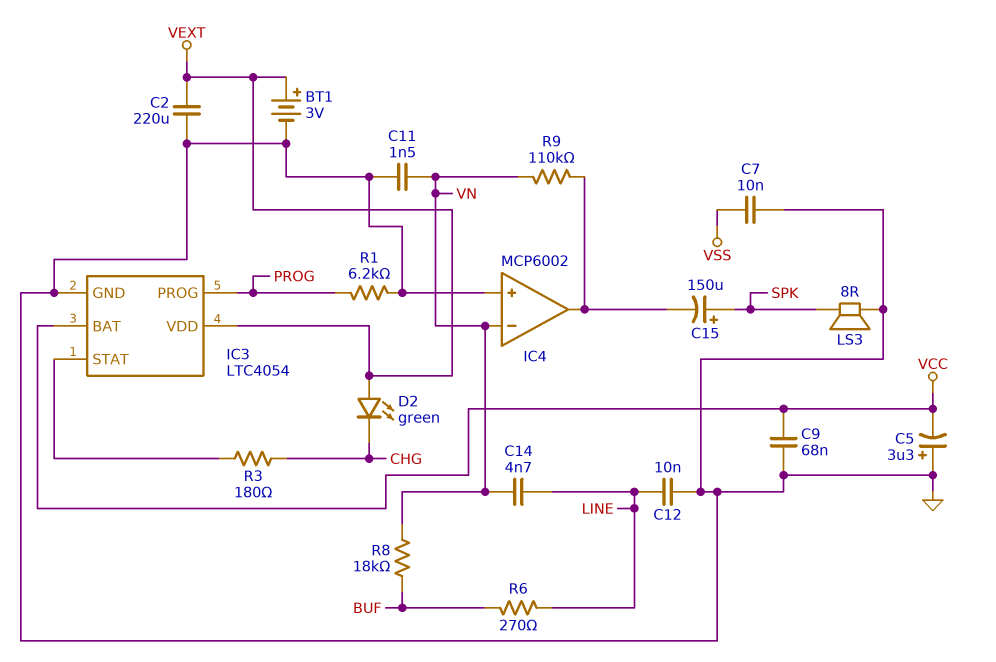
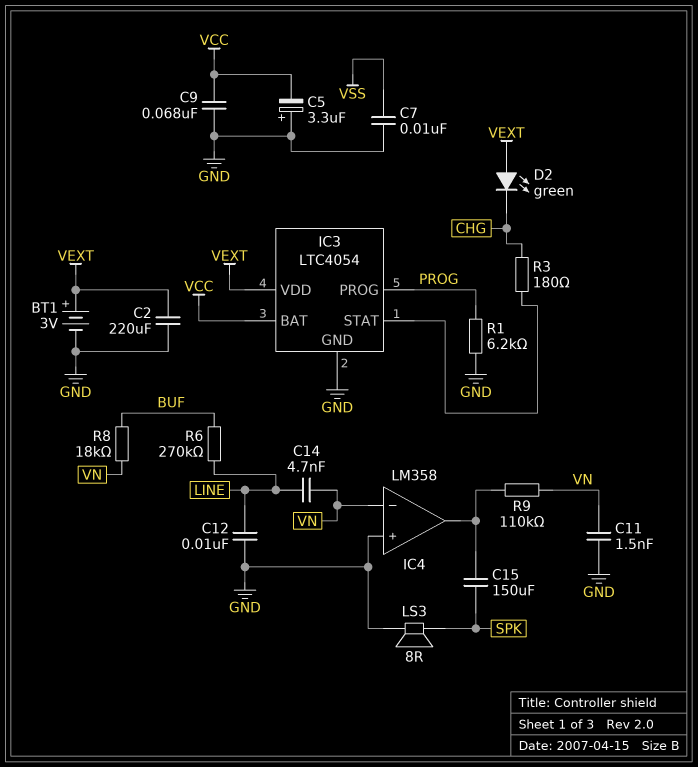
C15: 150uF (plus SPK, minus IC4/out) -> 150uF (IC4/out, SPK)
IC4: MCP6002 -> LM358
R6: 270 (BUF, LINE) -> 270k (BUF, LINE)

